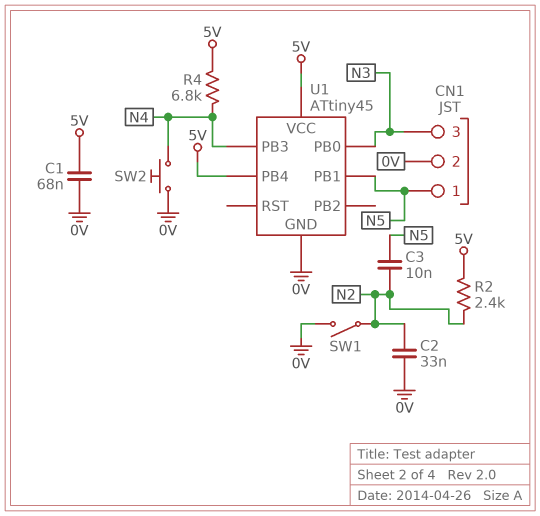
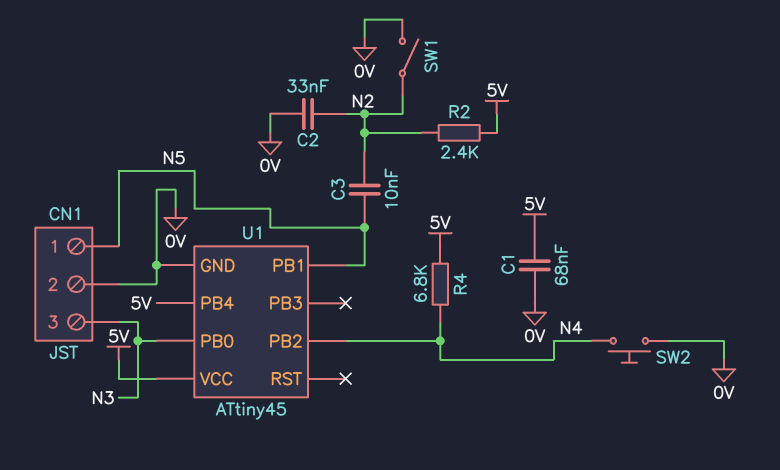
U1 pin PB2: none -> N4
U1 pin PB3: N4 -> none

